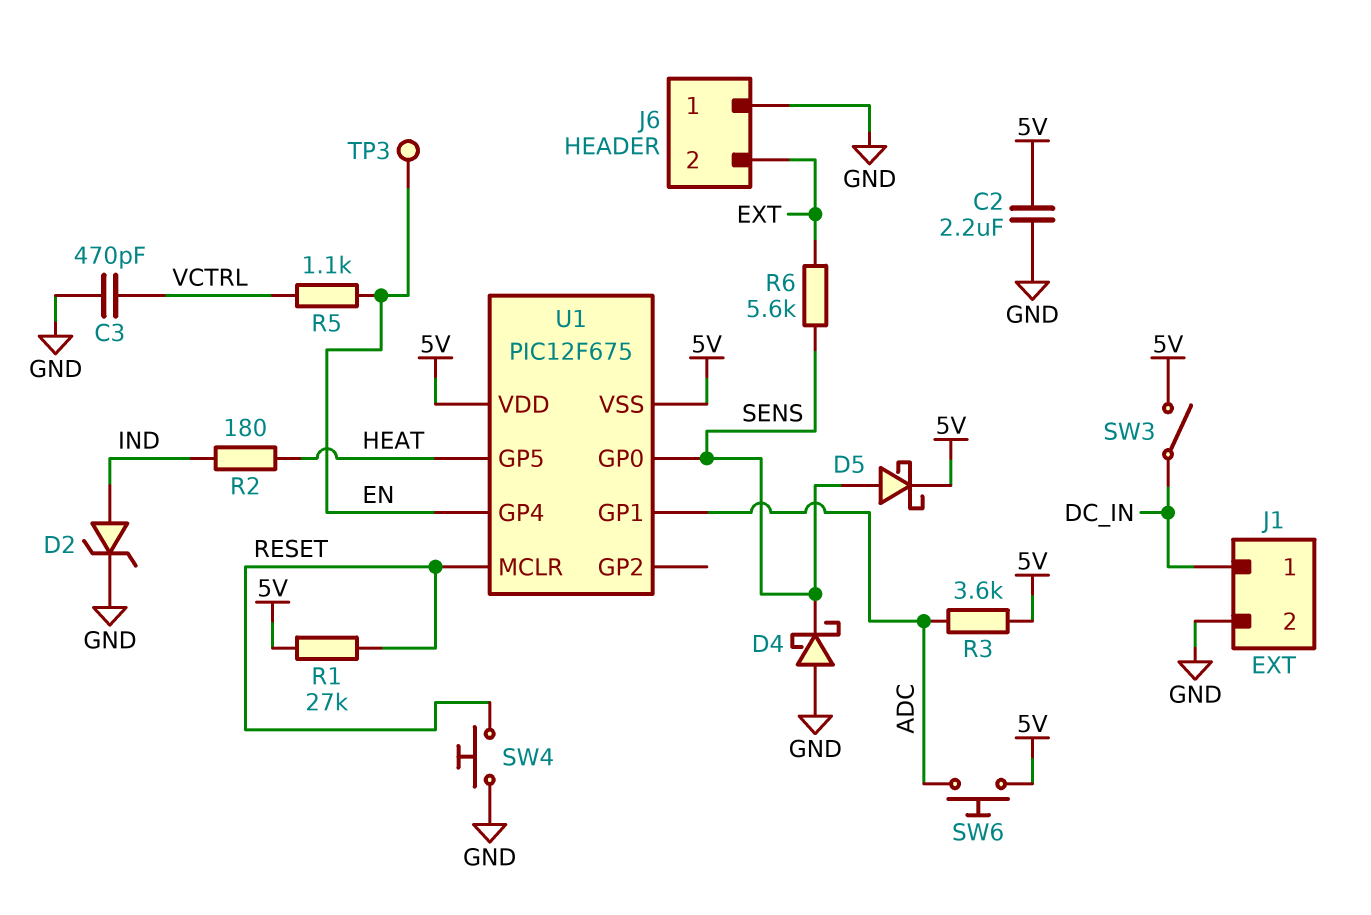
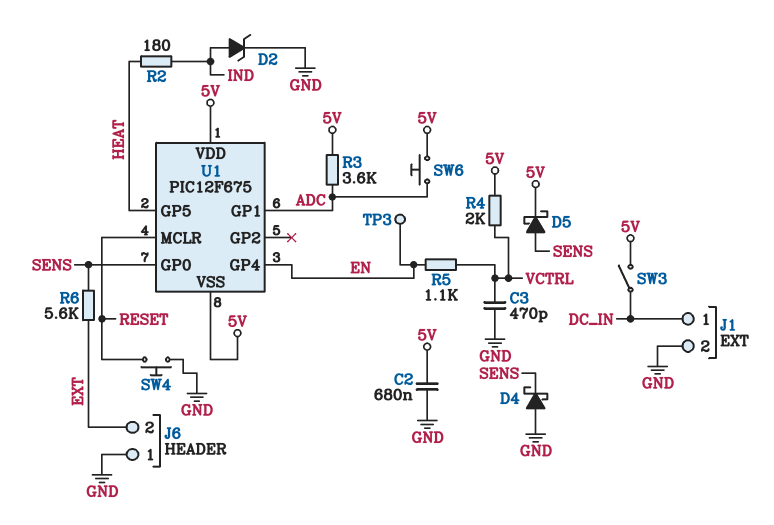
C2: 2.2uF (5V, GND) -> 680nF (5V, GND)
R1: 27k (5V, RESET) -> none
R4: none -> 2k (5V, VCTRL)

